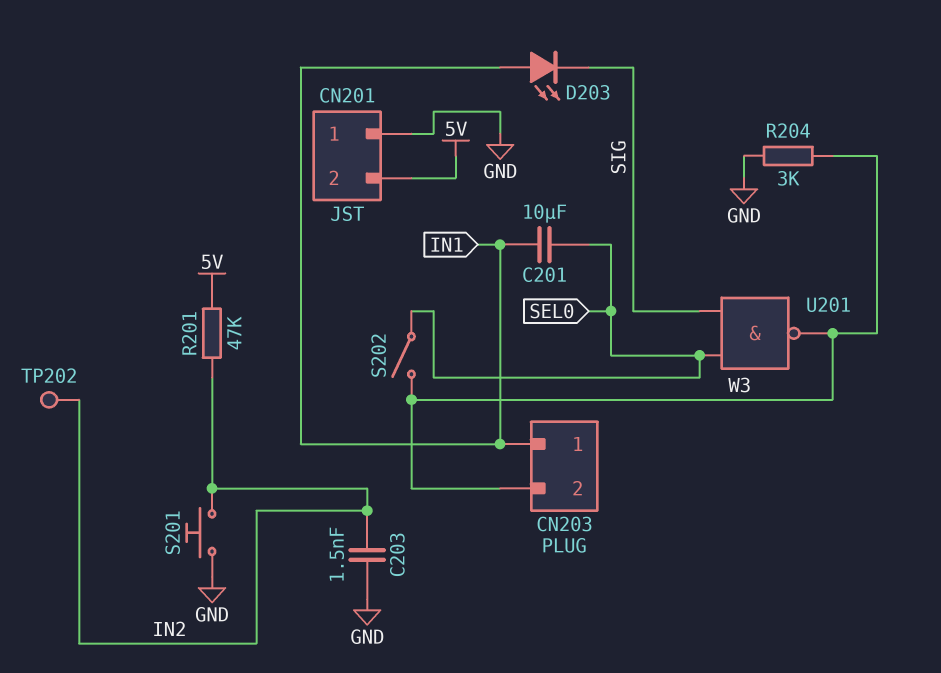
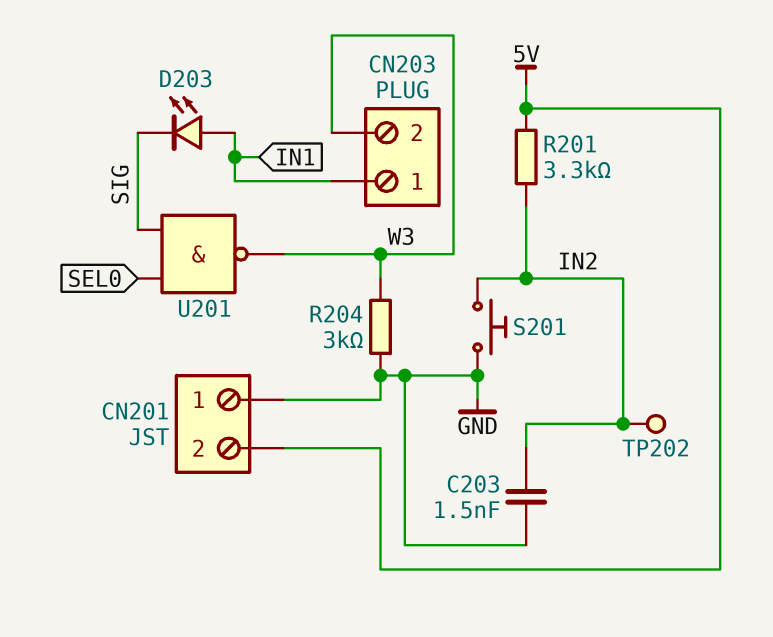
C201: 10uF (IN1, SEL0) -> none
R201: 47k (5V, IN2) -> 3.3k (5V, IN2)
S202: switch (SEL0, W3) -> none

